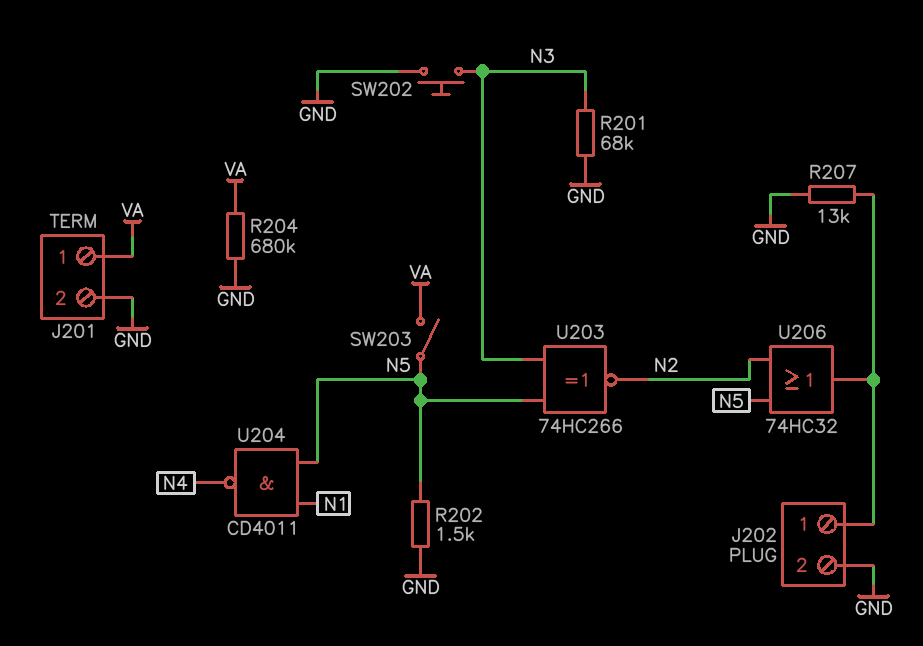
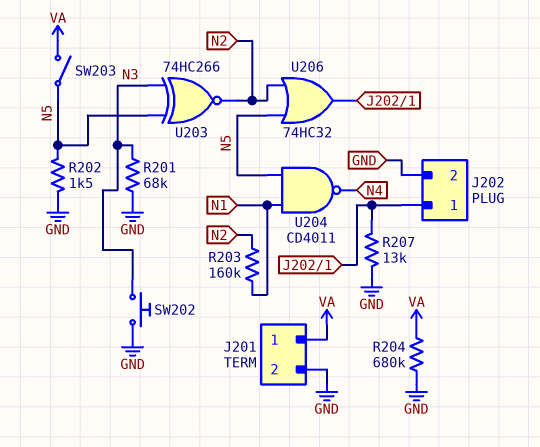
R203: none -> 160k (N1, N2)

